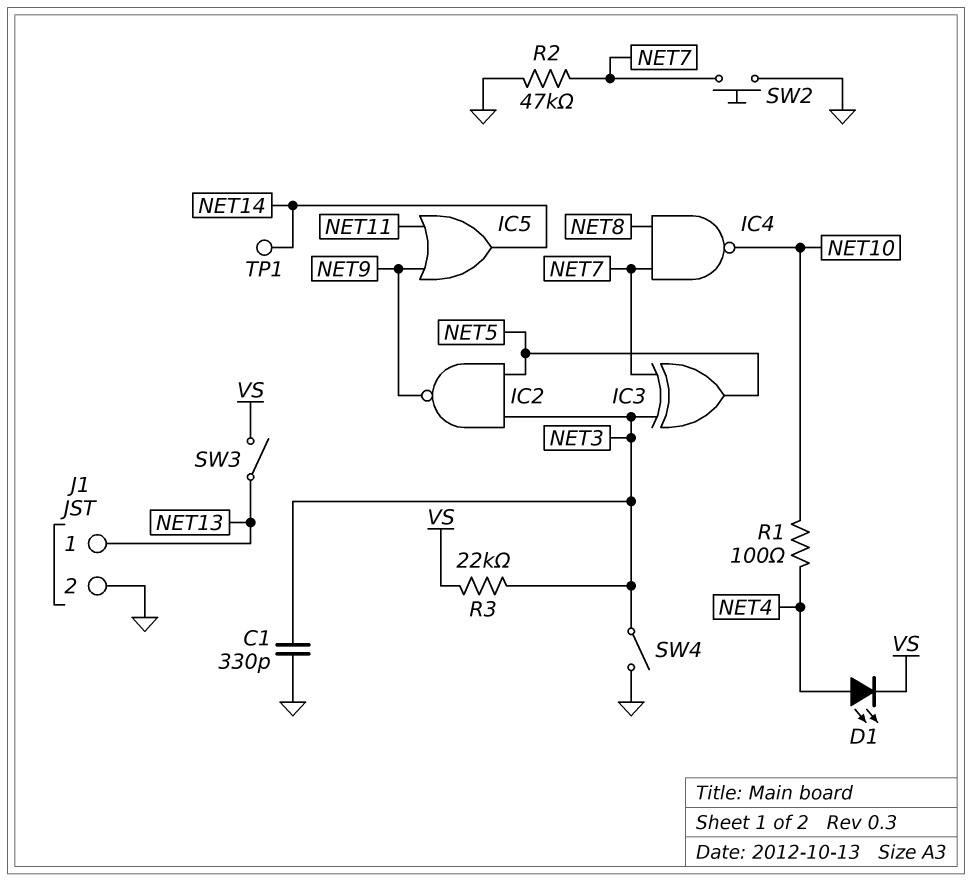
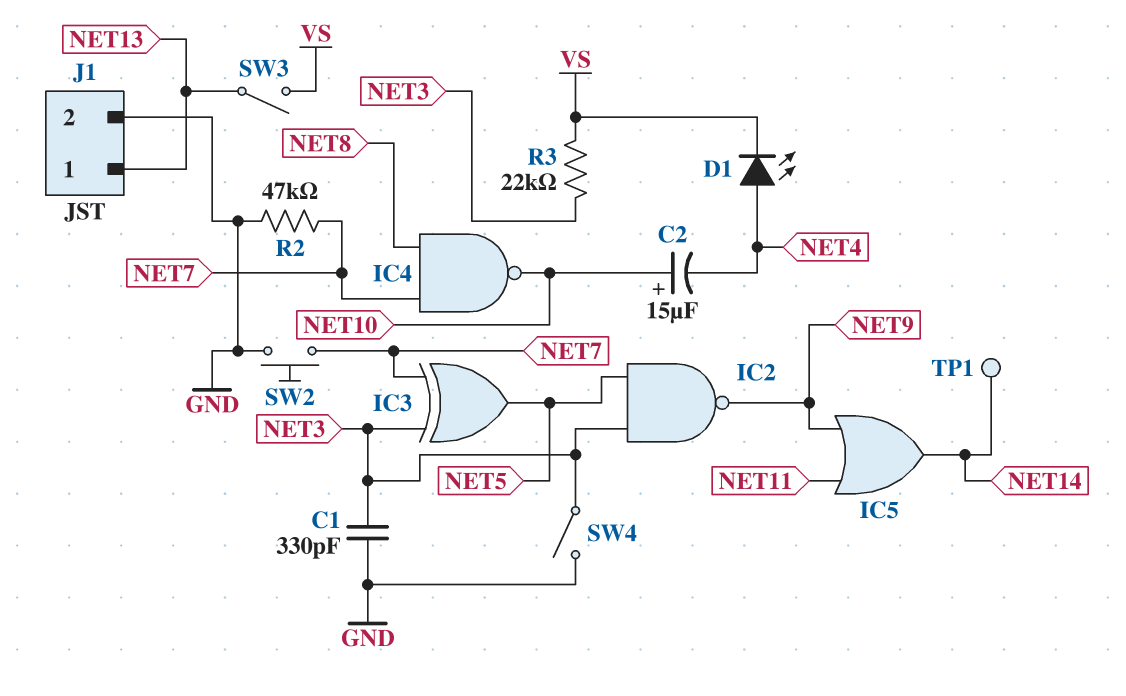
C2: none -> 15uF (plus NET10, minus NET4)
R1: 100 (NET4, NET10) -> none

